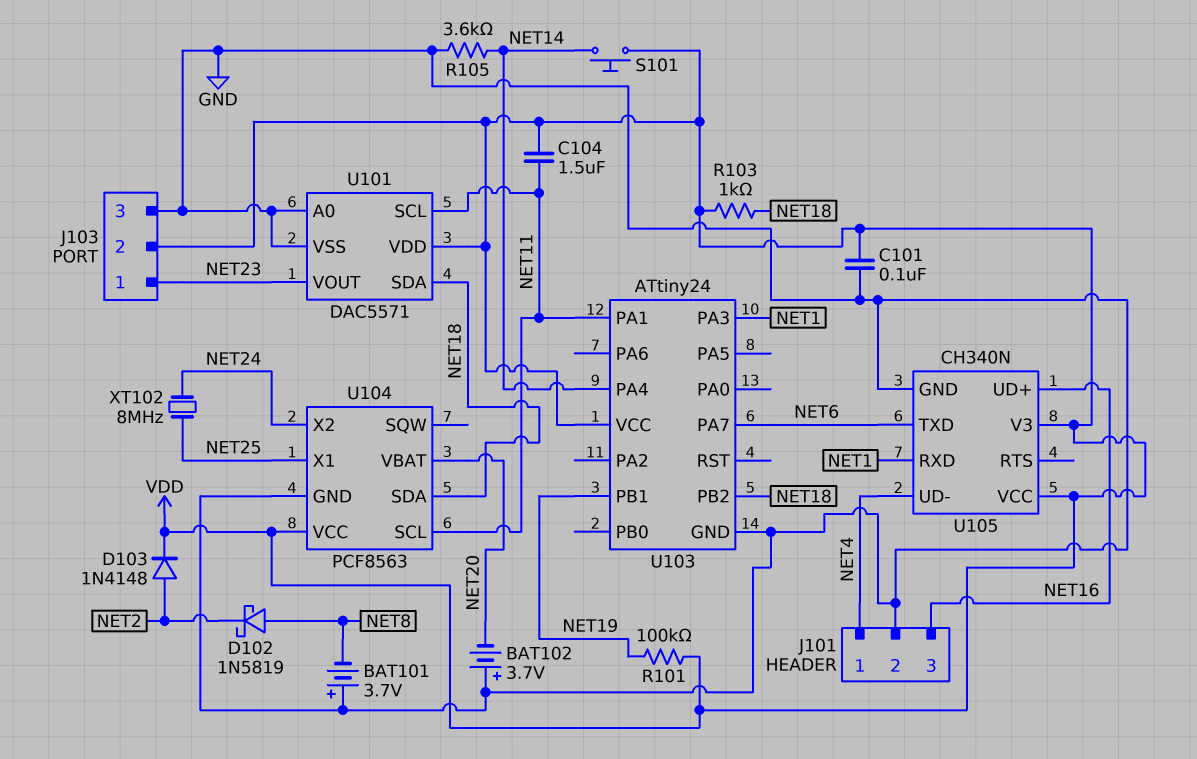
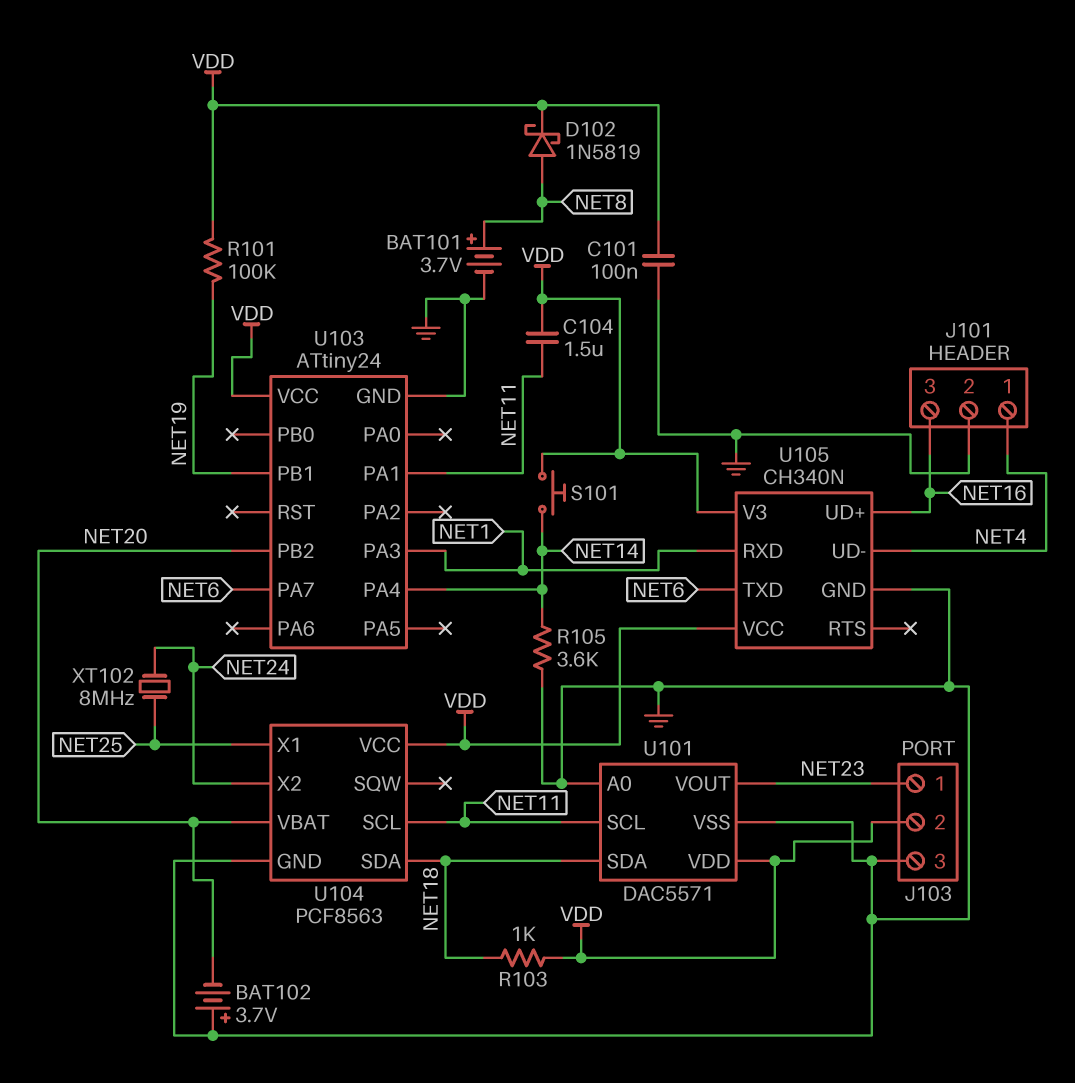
BAT101: 3.7V (plus GND, minus NET8) -> 3.7V (plus NET8, minus GND)
D102: schottky 1N5819 (A NET8, K NET2) -> schottky 1N5819 (A NET8, K VDD)
D103: diode 1N4148 (A NET2, K VDD) -> none
U103 pin PB2: NET18 -> NET20

